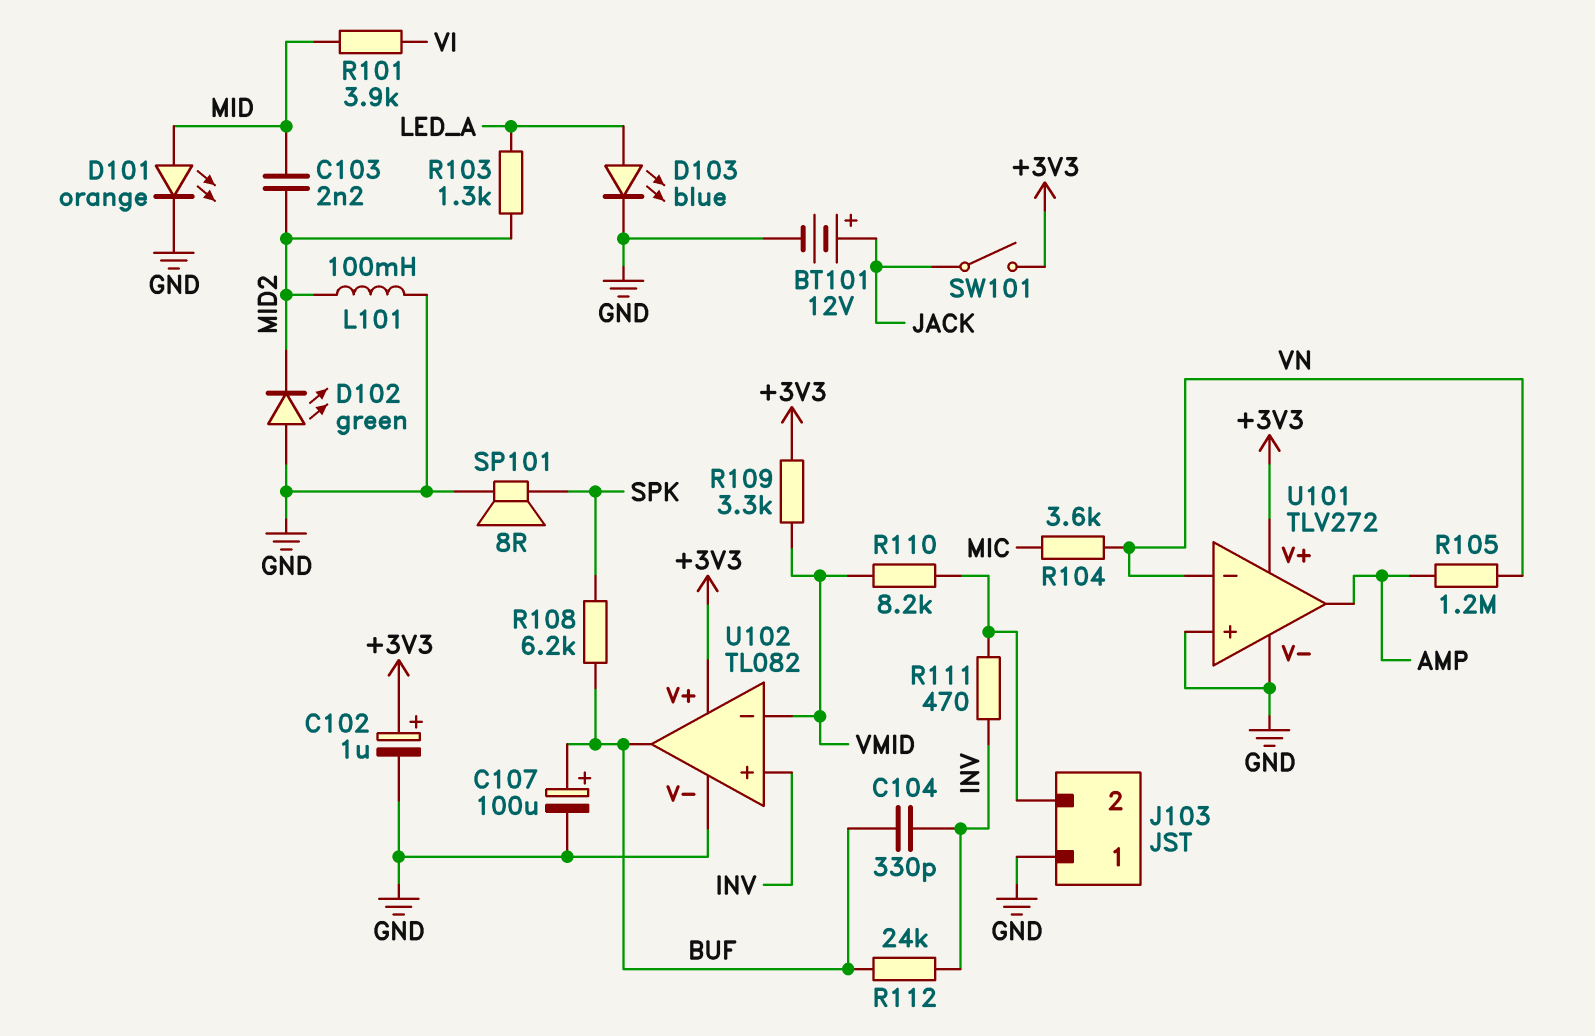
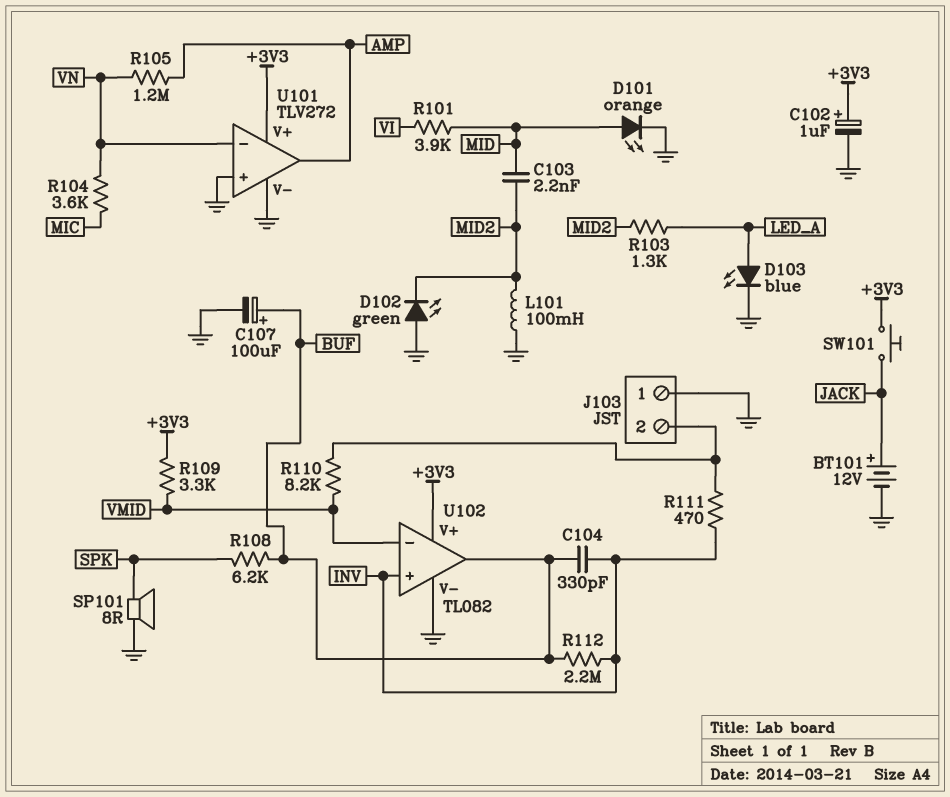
R112: 24k (BUF, INV) -> 2.2M (BUF, INV)
SW101: switch (+3V3, JACK) -> button (+3V3, JACK)

